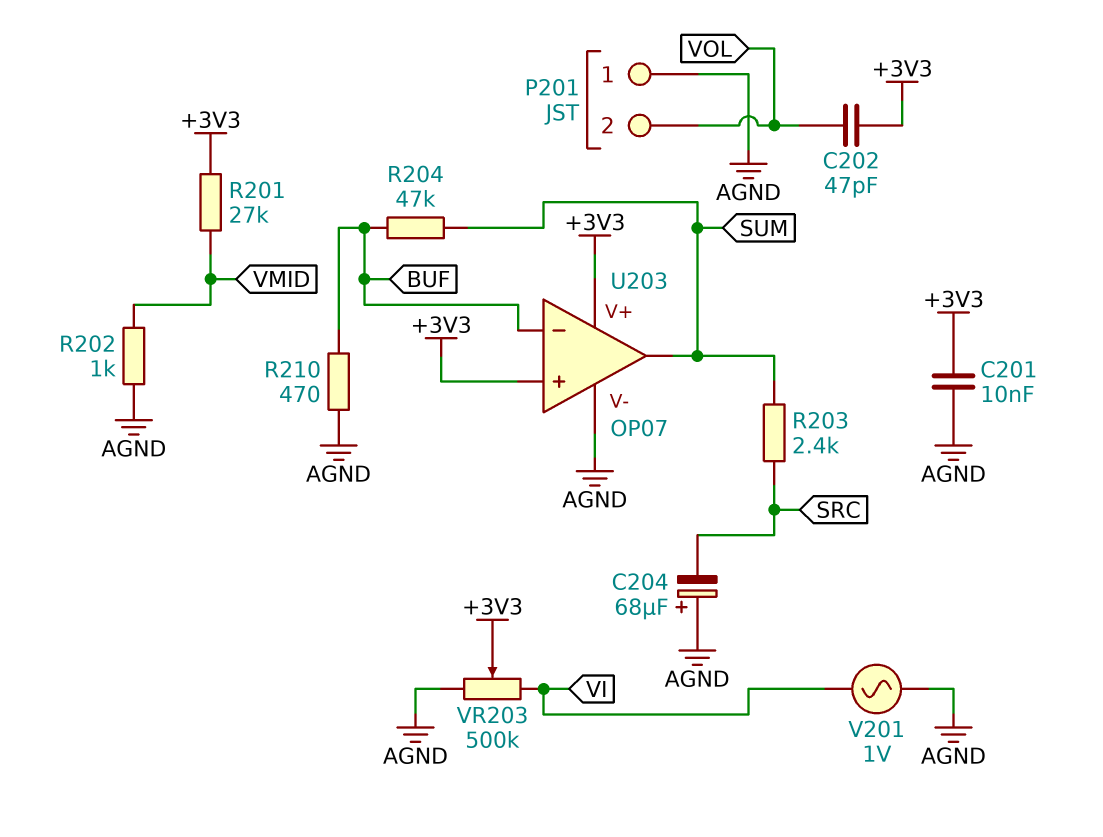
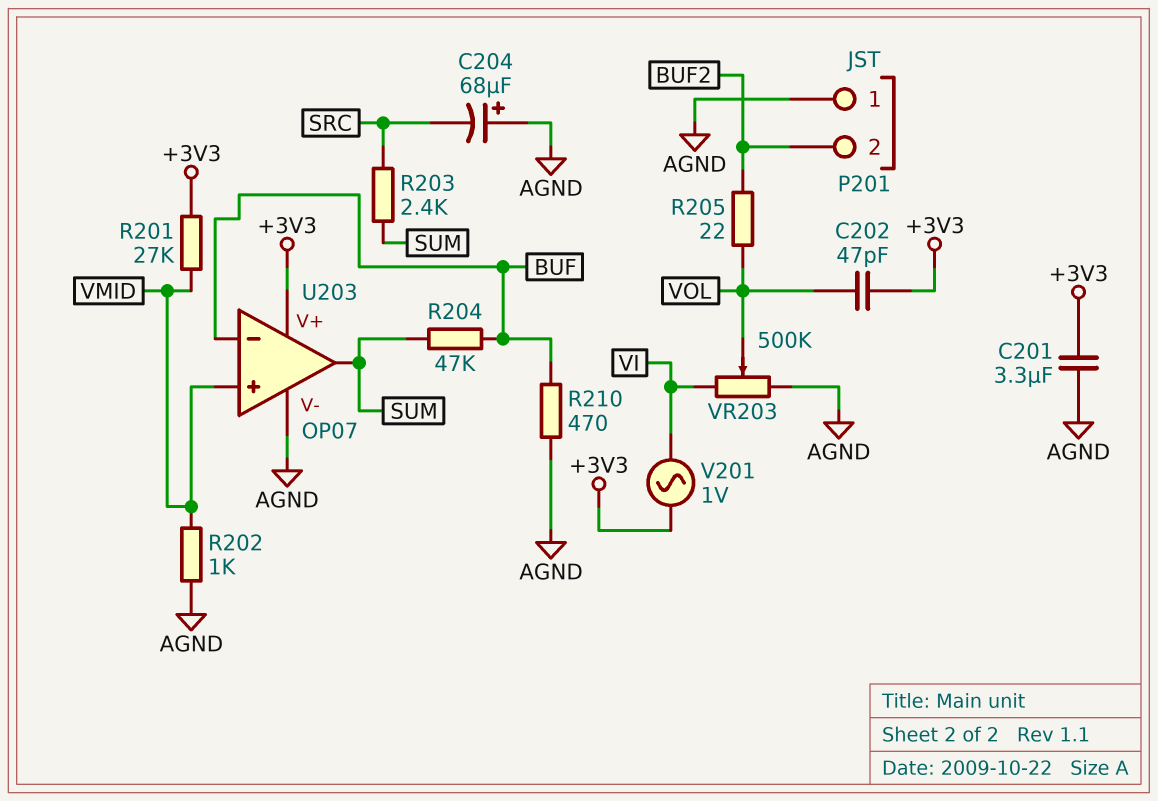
C201: 10nF (+3V3, AGND) -> 3.3uF (+3V3, AGND)
P201 pin 2: VOL -> BUF2
R205: none -> 22 (BUF2, VOL)
U203 pin in+: +3V3 -> VMID
V201: AC 1V (AGND, VI) -> AC 1V (+3V3, VI)
VR203: 500k (AGND, VI, wiper +3V3) -> 500k (AGND, VI, wiper VOL)

